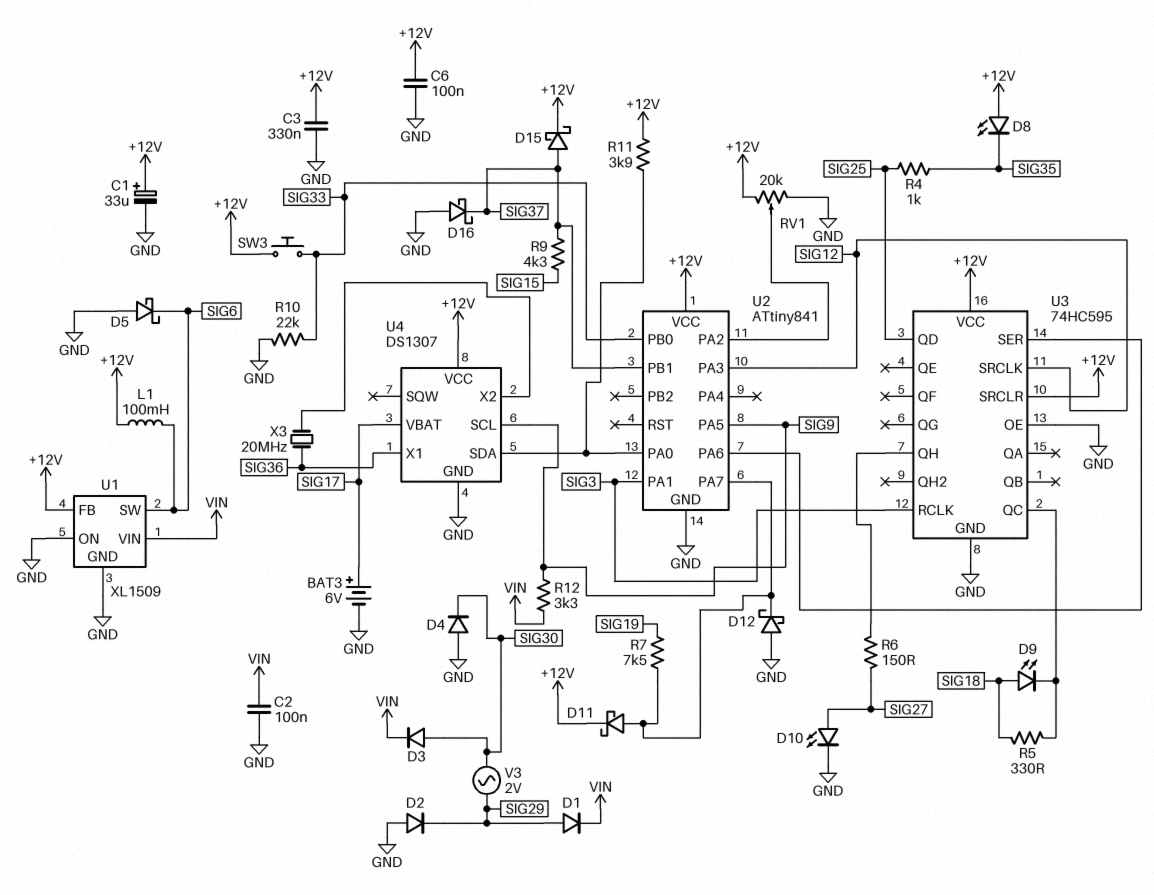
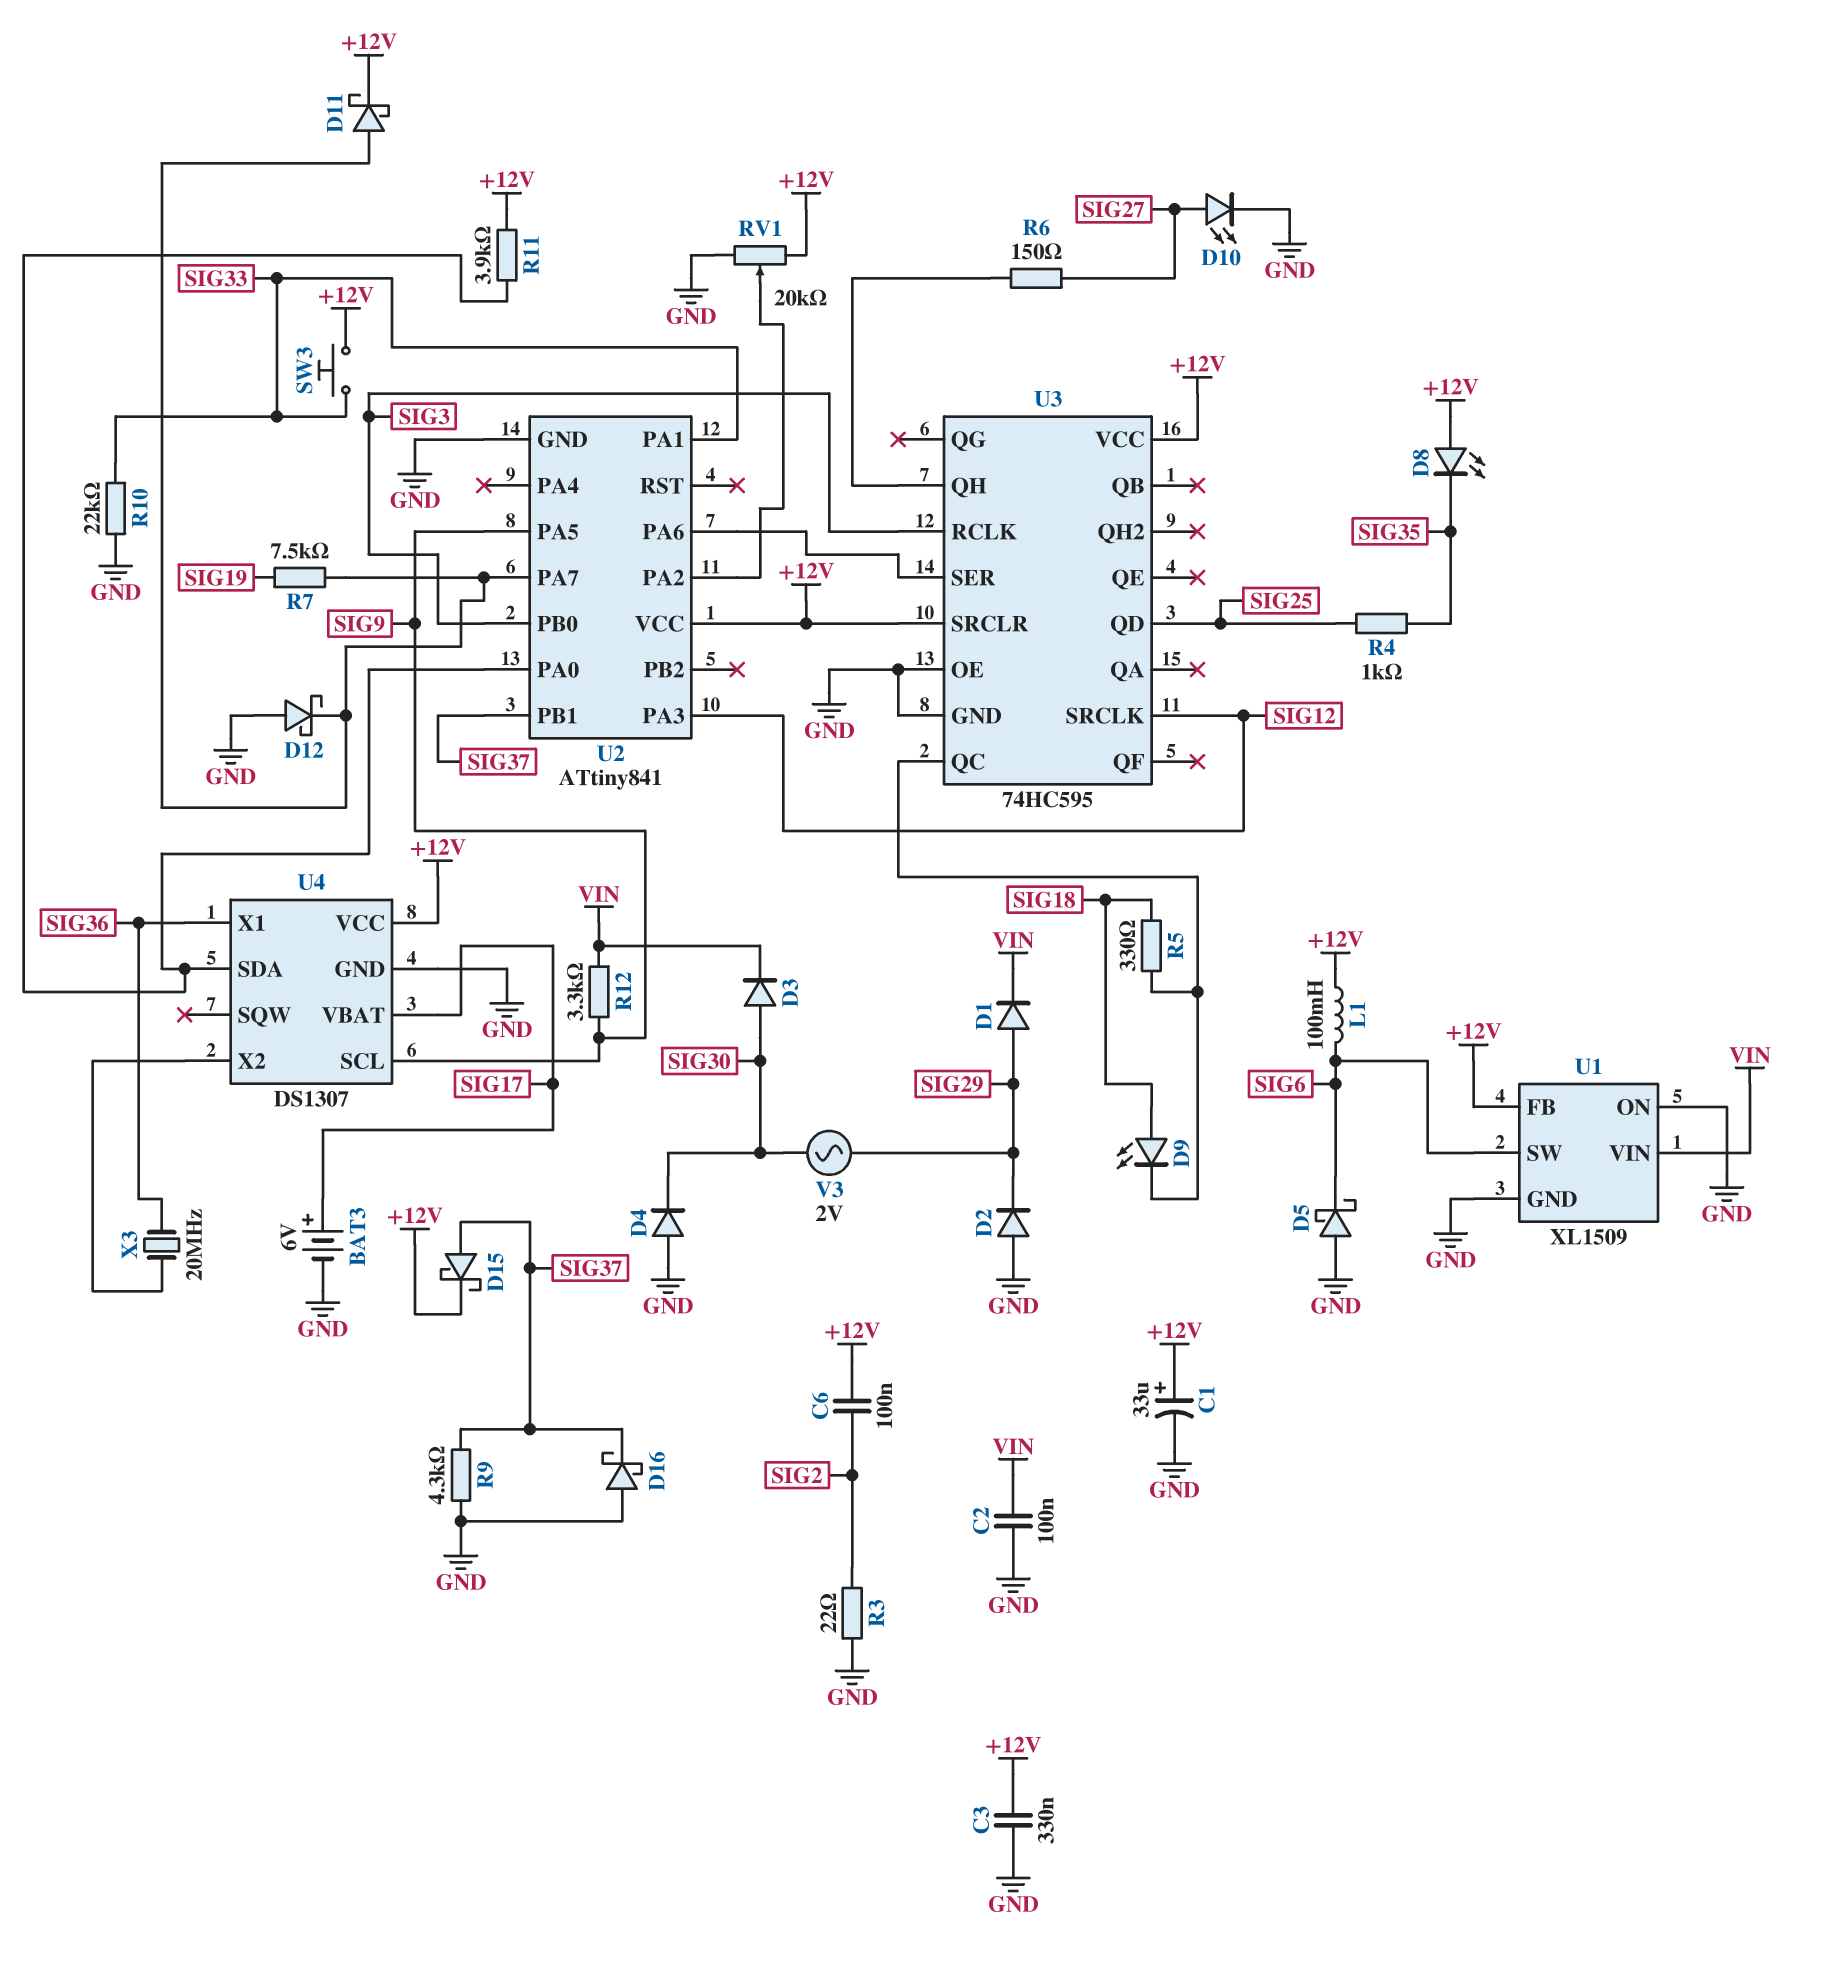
C6: 100nF (+12V, GND) -> 100nF (+12V, SIG2)
R3: none -> 22 (GND, SIG2)
R9: 4.3k (SIG15, SIG37) -> 4.3k (GND, SIG37)
U2 pin PA1: SIG3 -> SIG33
U2 pin PB0: SIG33 -> SIG3

